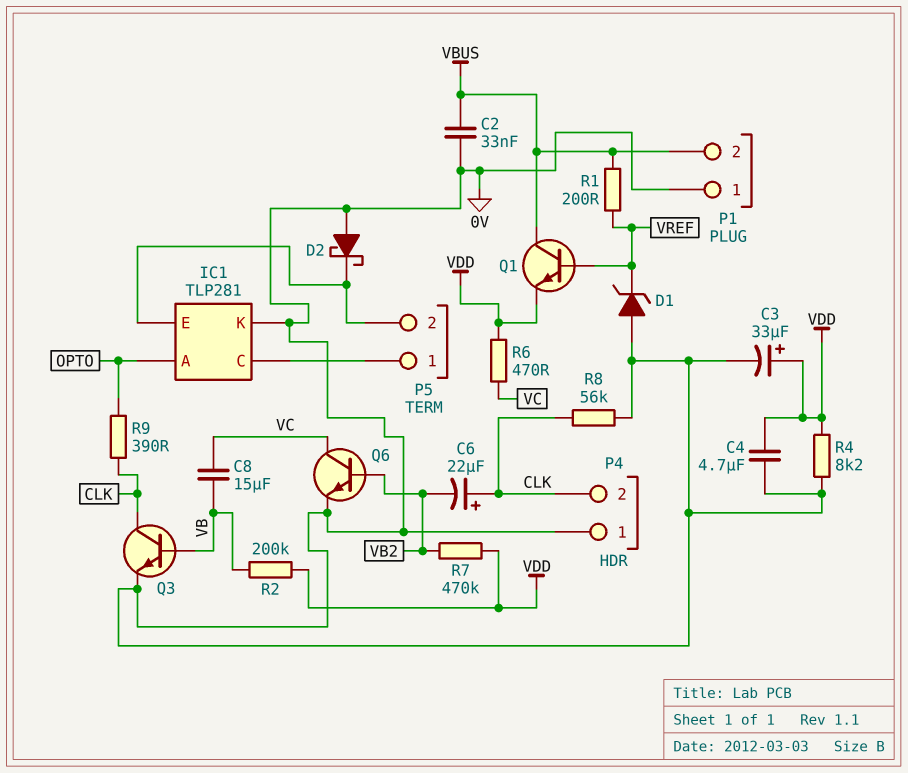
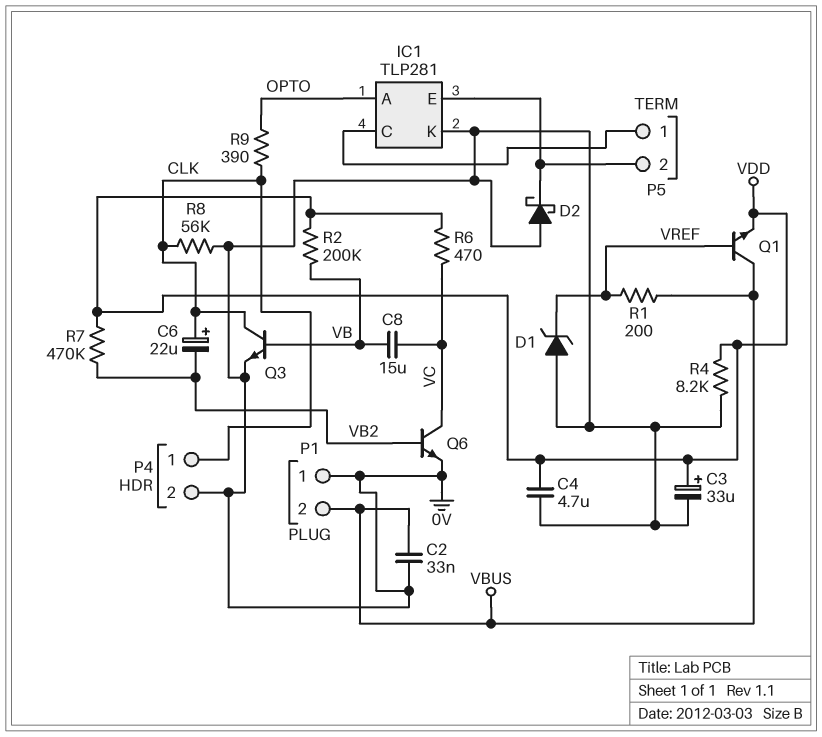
P4 pin 1: 0V -> CLK
P4 pin 2: CLK -> 0V

